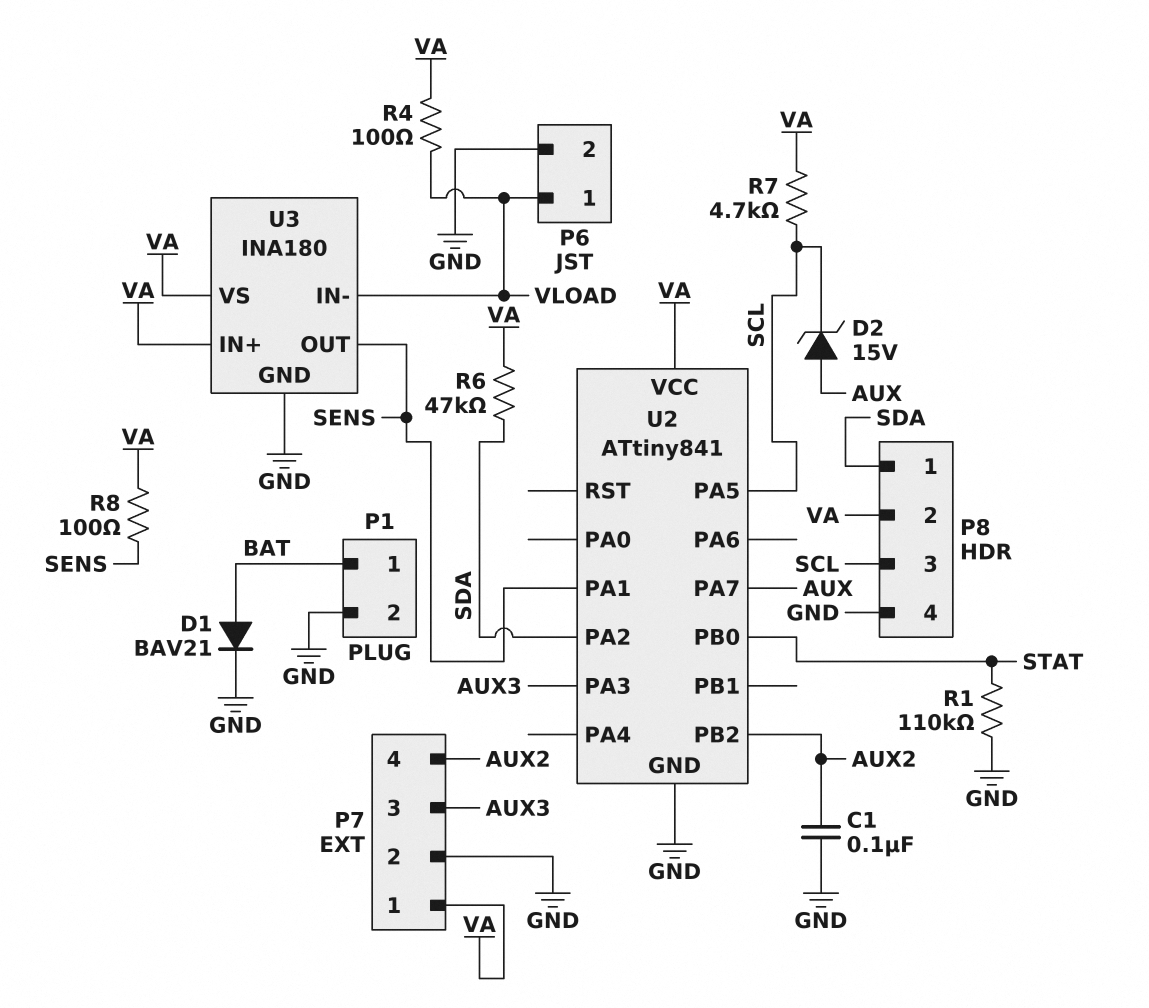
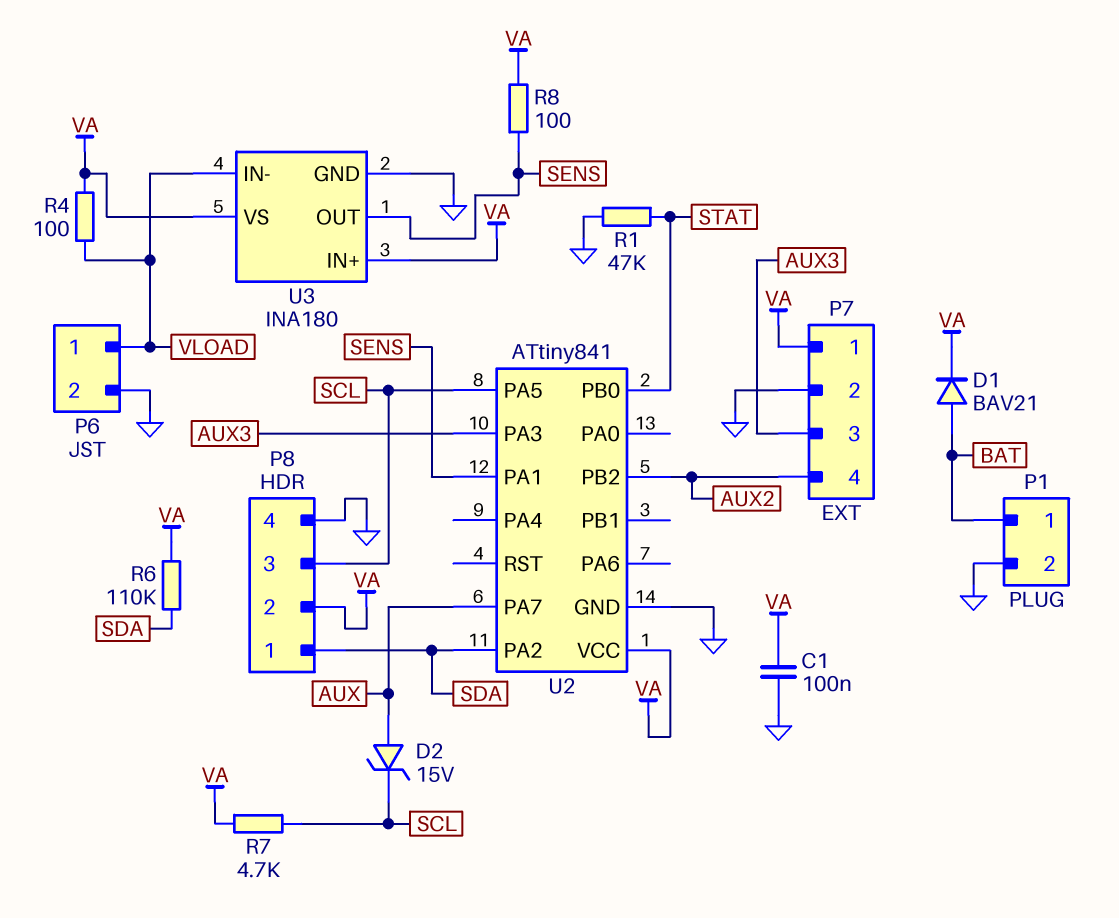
C1: 100nF (AUX2, GND) -> 100nF (GND, VA)
D1: diode BAV21 (A BAT, K GND) -> diode BAV21 (A BAT, K VA)
R1: 110k (GND, STAT) -> 47k (GND, STAT)
R6: 47k (SDA, VA) -> 110k (SDA, VA)

